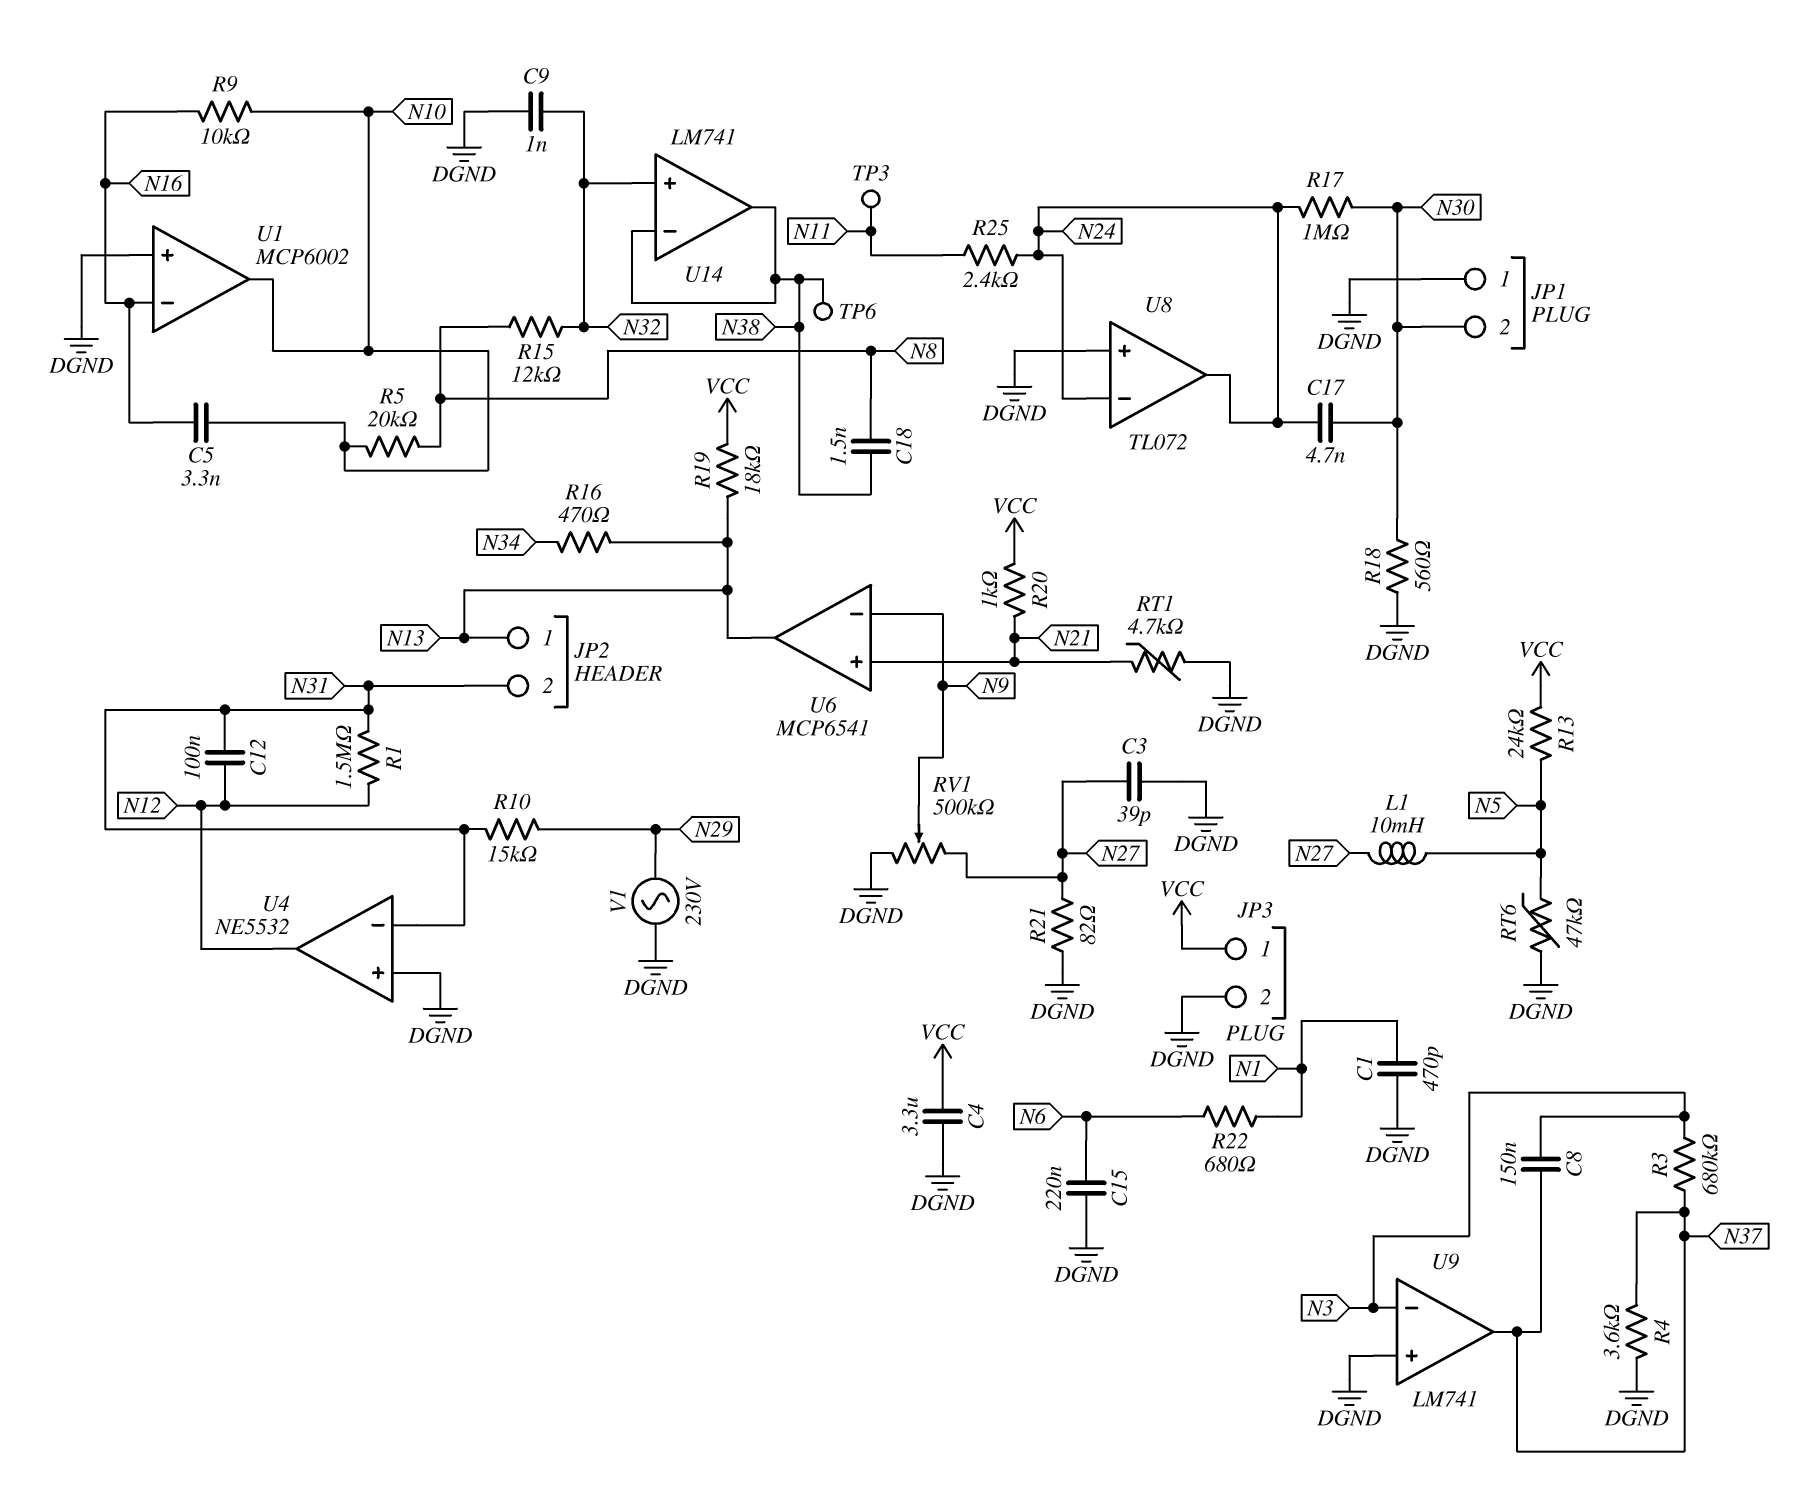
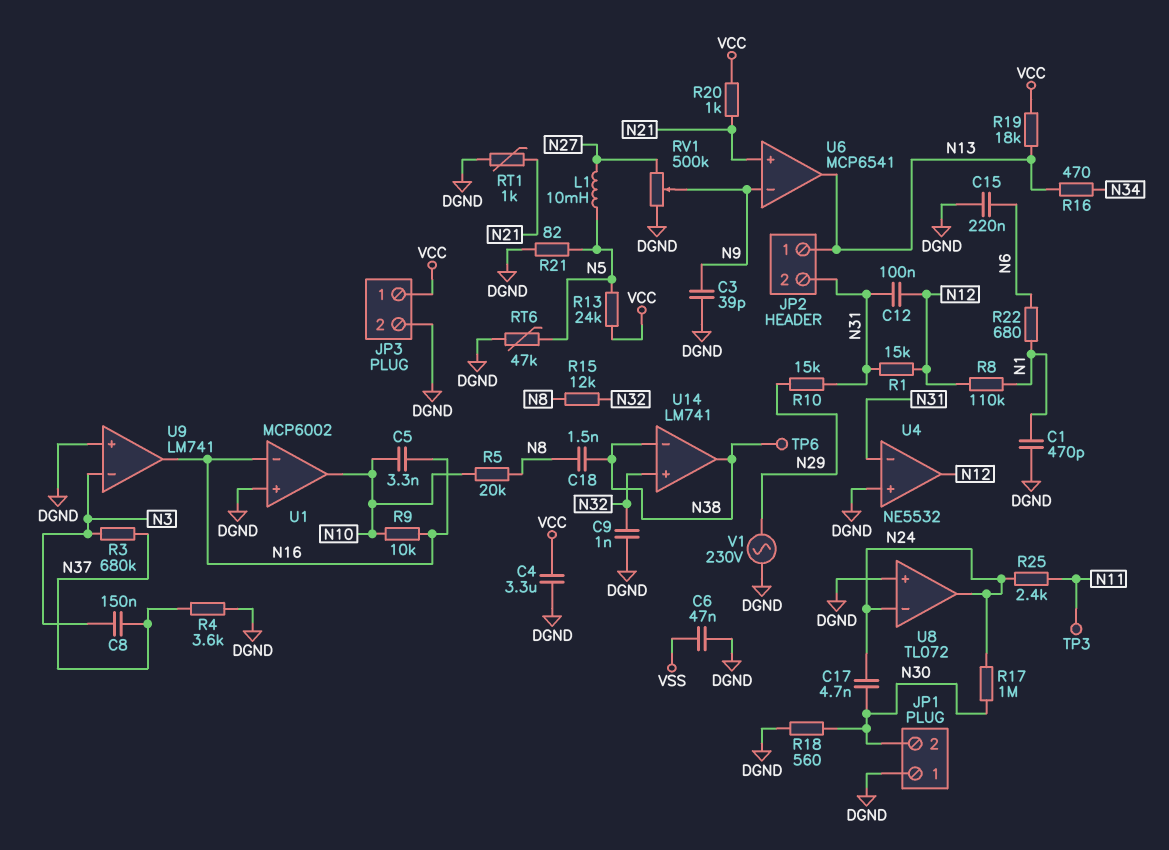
C3: 39pF (DGND, N27) -> 39pF (DGND, N9)
C6: none -> 47nF (DGND, VSS)
R1: 1.5M (N12, N31) -> 15k (N12, N31)
R8: none -> 110k (N1, N12)
R21: 82 (DGND, N27) -> 82 (DGND, N5)
RT1: 4.7k (DGND, N21) -> 1k (DGND, N21)
U9 pin out: N37 -> N16

